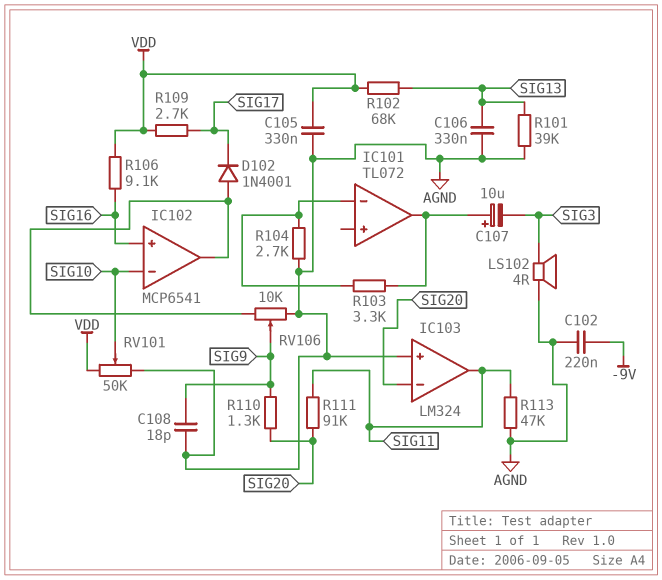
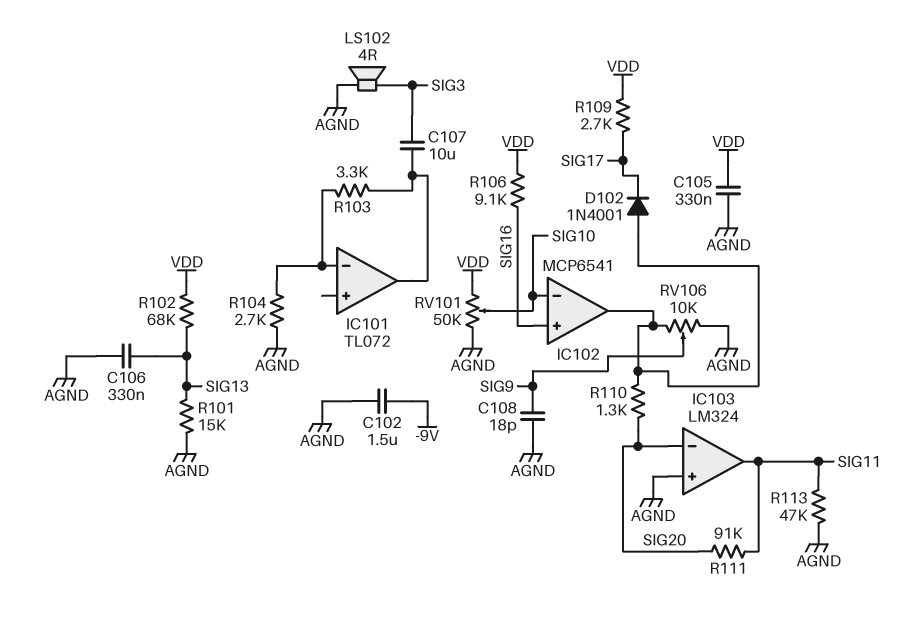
C102: 220nF (-9V, AGND) -> 1.5uF (-9V, AGND)
C107: 10uF (plus IC101/out, minus SIG3) -> 10uF (IC101/out, SIG3)
R101: 39k (AGND, SIG13) -> 15k (AGND, SIG13)
R110: 1.3k (SIG9, SIG20) -> 1.3k (IC102/out, SIG20)

